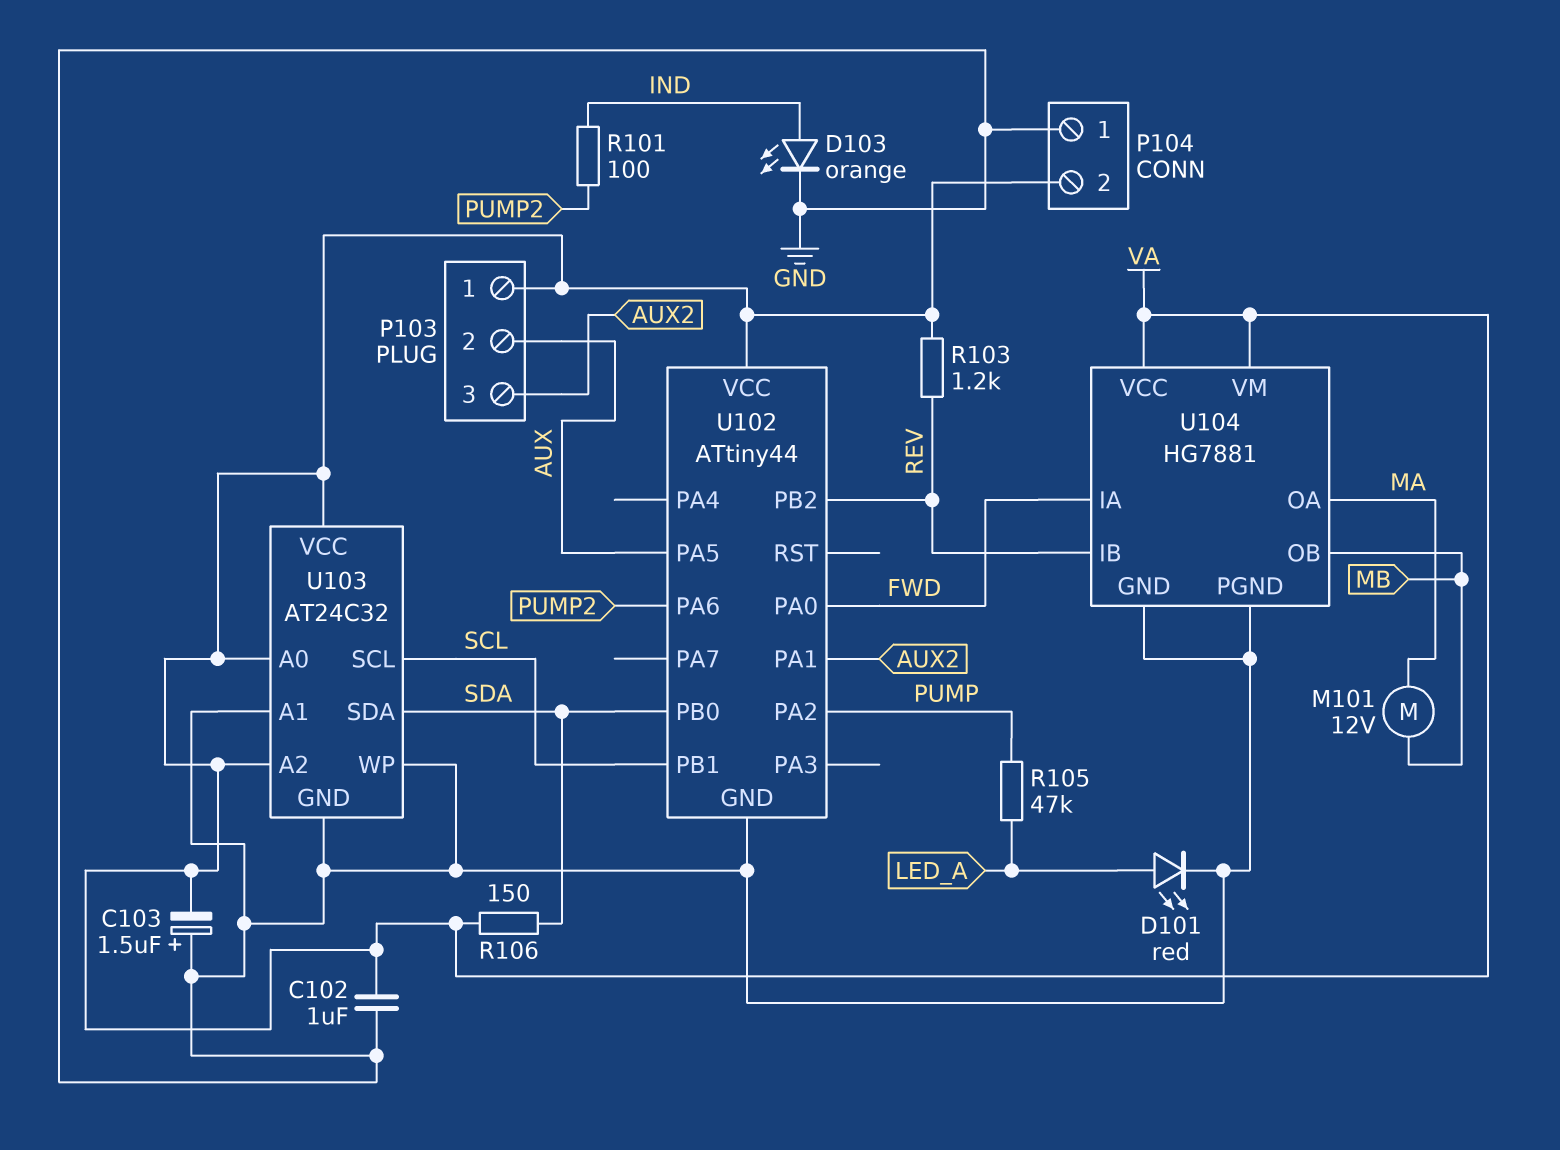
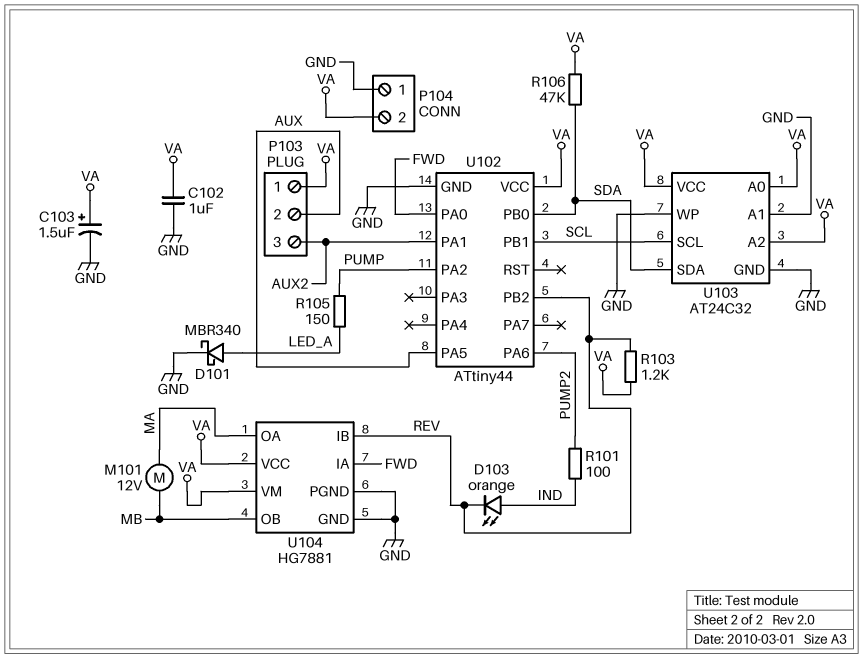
C103: 1.5uF (plus GND, minus VA) -> 1.5uF (plus VA, minus GND)
D101: LED red (A LED_A, K GND) -> schottky MBR340 (A LED_A, K GND)
D103: LED orange (A IND, K GND) -> LED orange (A IND, K REV)
R105: 47k (LED_A, PUMP) -> 150 (LED_A, PUMP)
R106: 150 (SDA, VA) -> 47k (SDA, VA)

